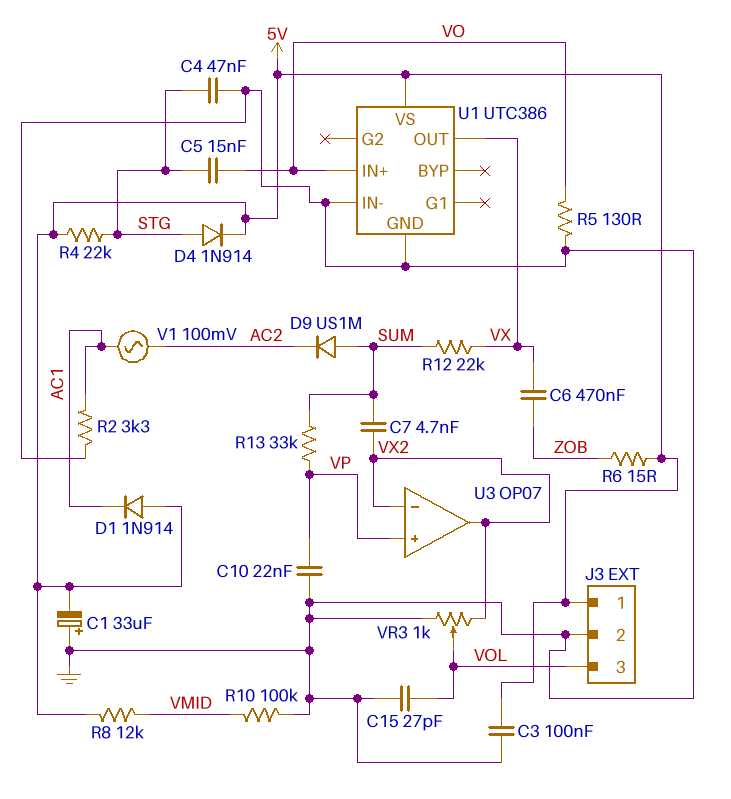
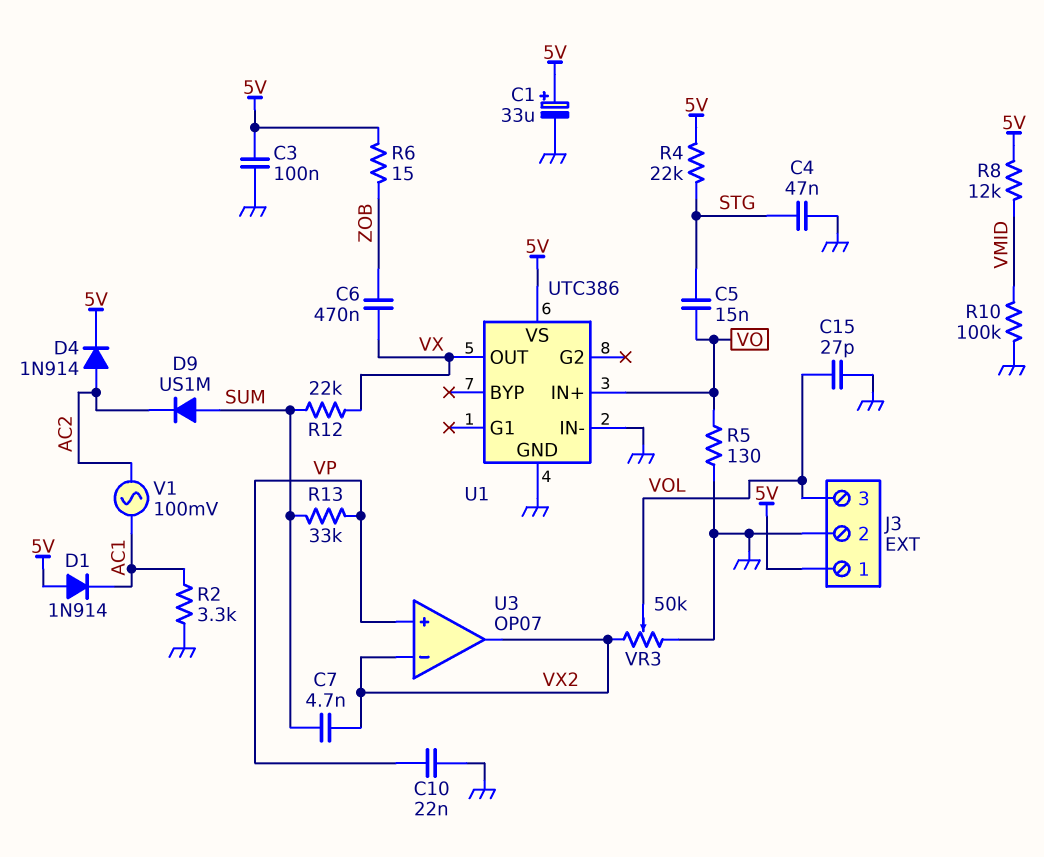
C1: 33uF (plus GND, minus 5V) -> 33uF (plus 5V, minus GND)
D4: diode 1N914 (A STG, K 5V) -> diode 1N914 (A AC2, K 5V)
VR3: 1k (GND, VX2, wiper VOL) -> 50k (GND, VX2, wiper VOL)

